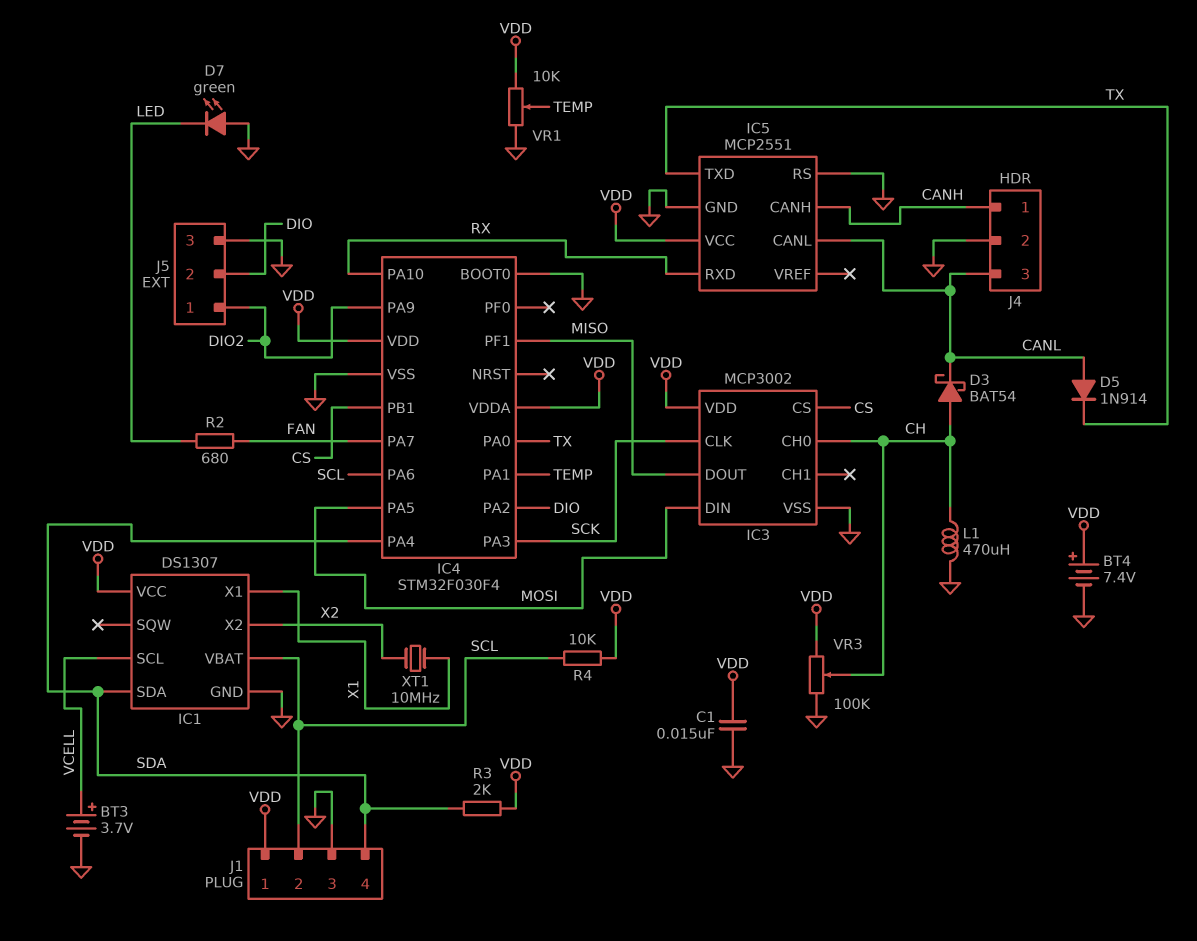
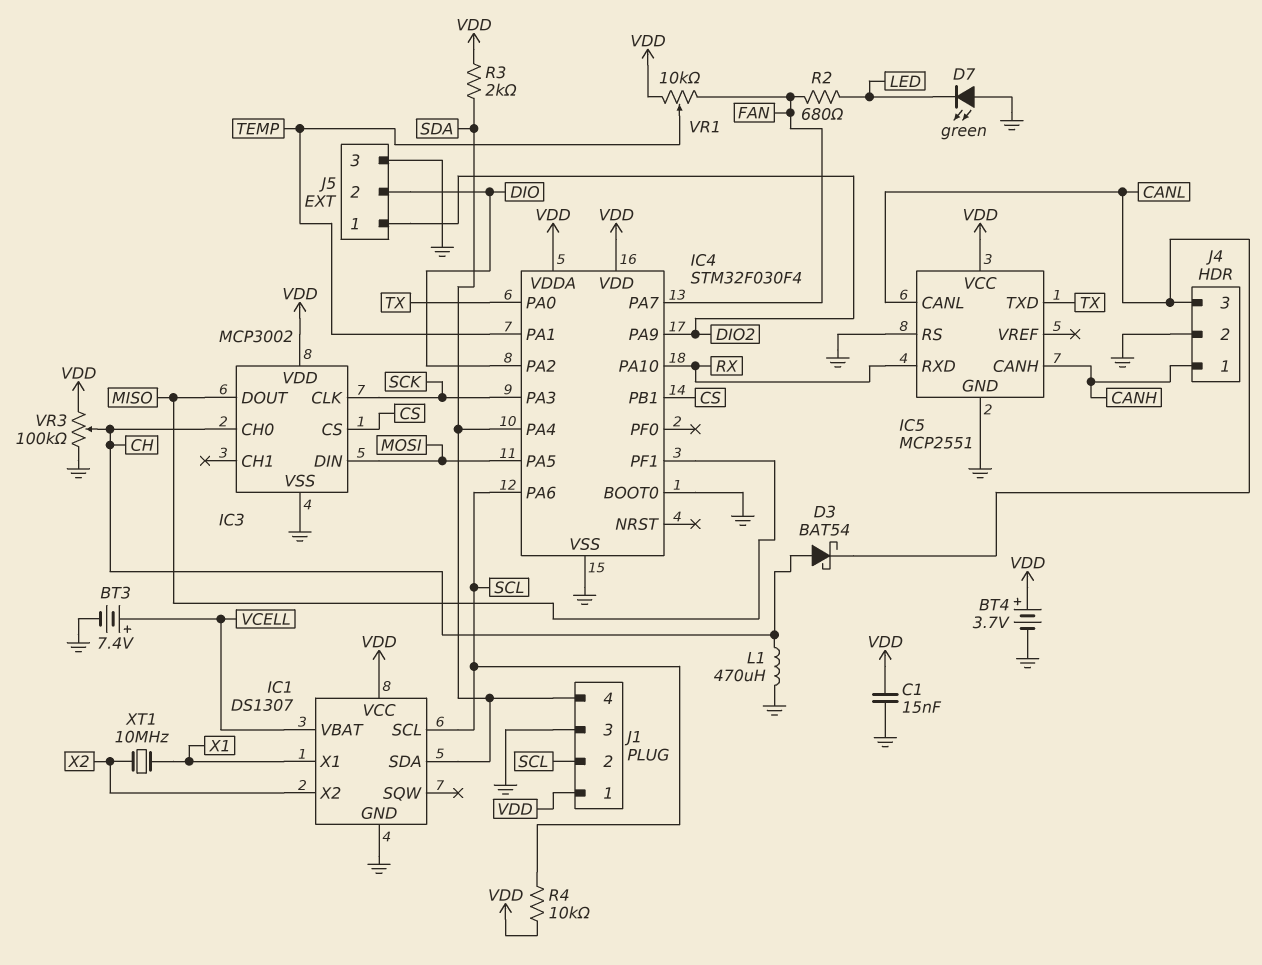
BT3: 3.7V (plus VCELL, minus GND) -> 7.4V (plus VCELL, minus GND)
BT4: 7.4V (plus VDD, minus GND) -> 3.7V (plus VDD, minus GND)
D5: diode 1N914 (A CANL, K TX) -> none
IC1 pin SCL: VCELL -> SCL
IC1 pin VBAT: SCL -> VCELL
VR1: 10k (GND, VDD, wiper TEMP) -> 10k (FAN, VDD, wiper TEMP)

